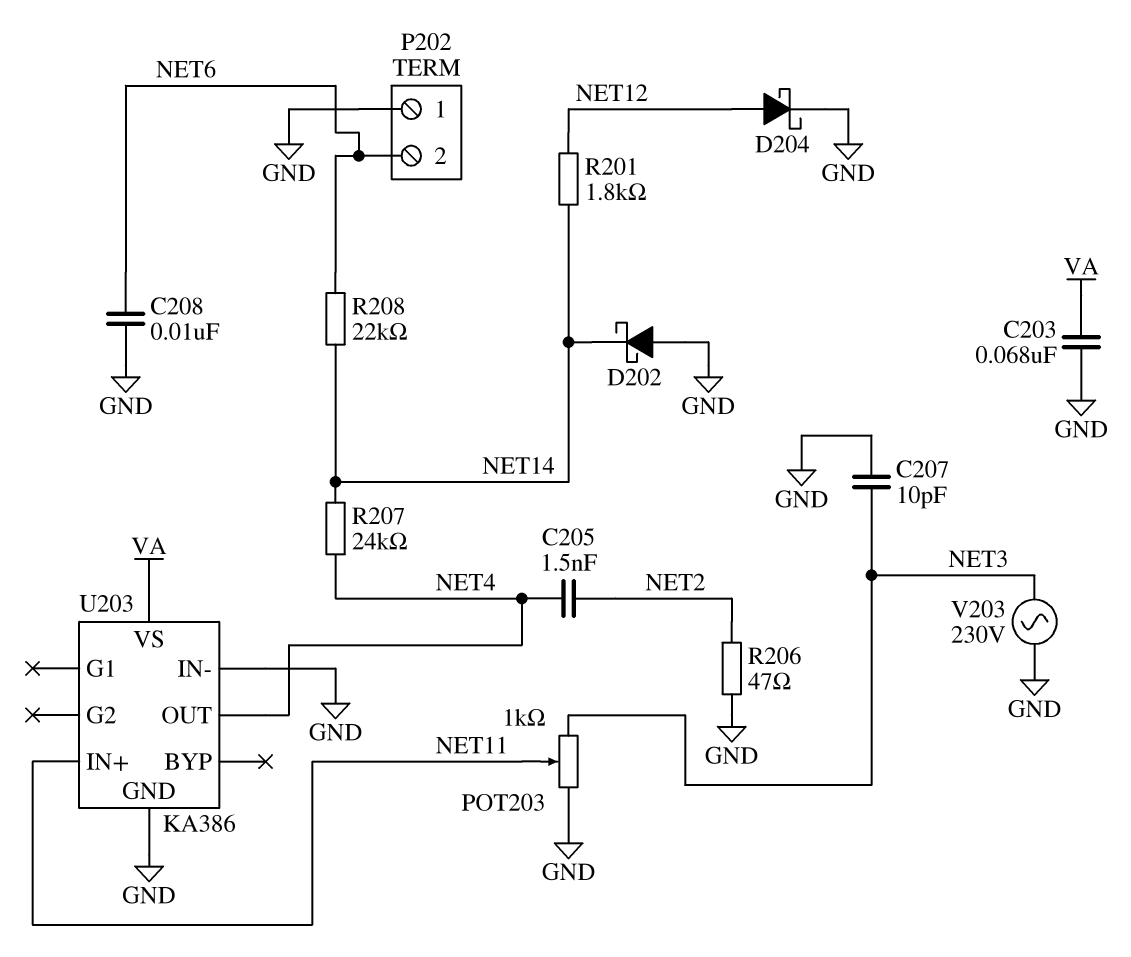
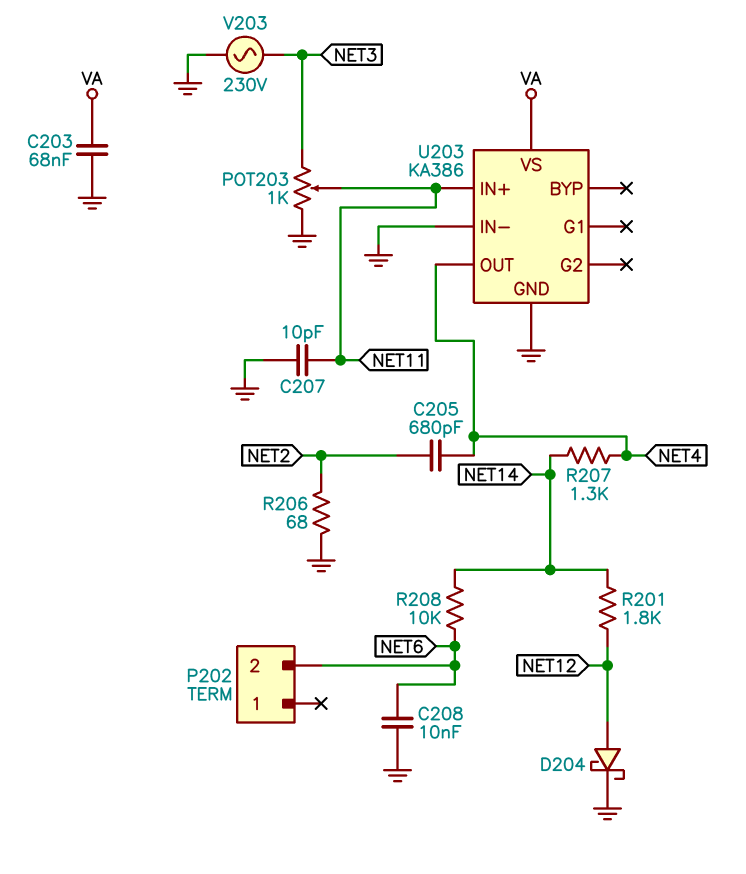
C205: 1.5nF (NET2, NET4) -> 680pF (NET2, NET4)
C207: 10pF (GND, NET3) -> 10pF (GND, NET11)
D202: schottky (A GND, K NET14) -> none
P202 pin 1: GND -> none
R206: 47 (GND, NET2) -> 68 (GND, NET2)
R207: 24k (NET4, NET14) -> 1.3k (NET4, NET14)
R208: 22k (NET6, NET14) -> 10k (NET6, NET14)

